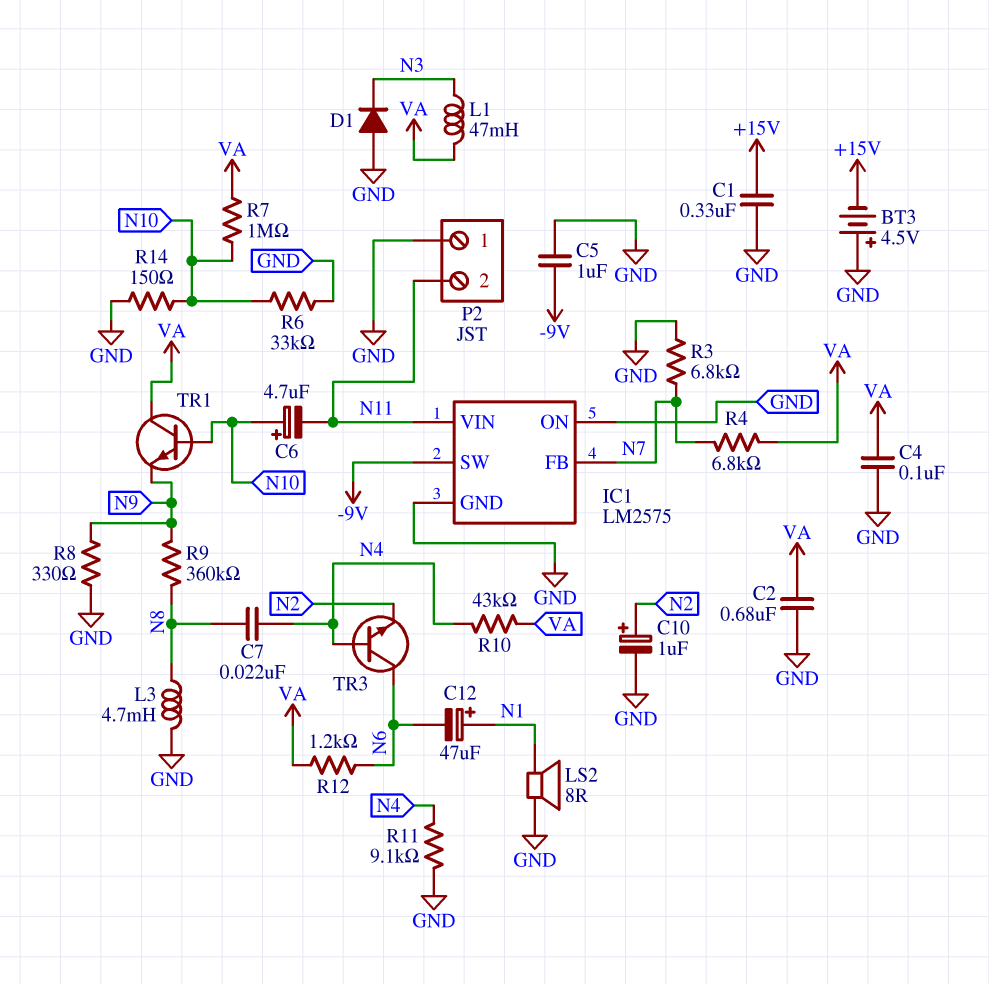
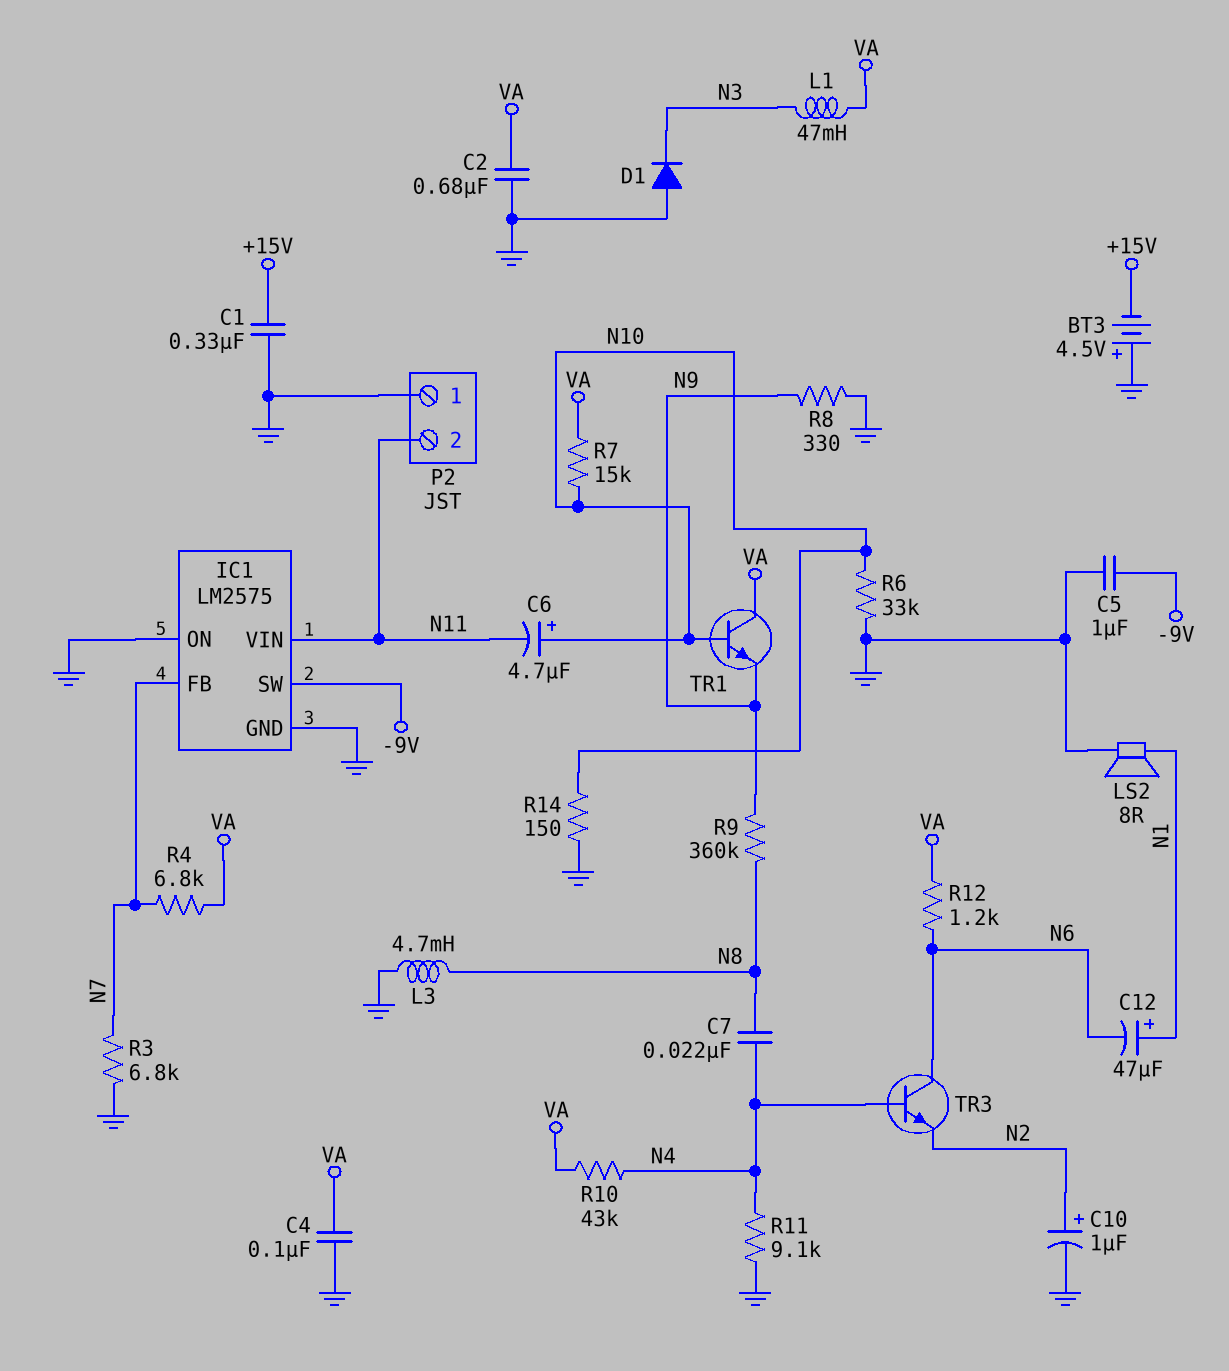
R7: 1M (N10, VA) -> 15k (N10, VA)

